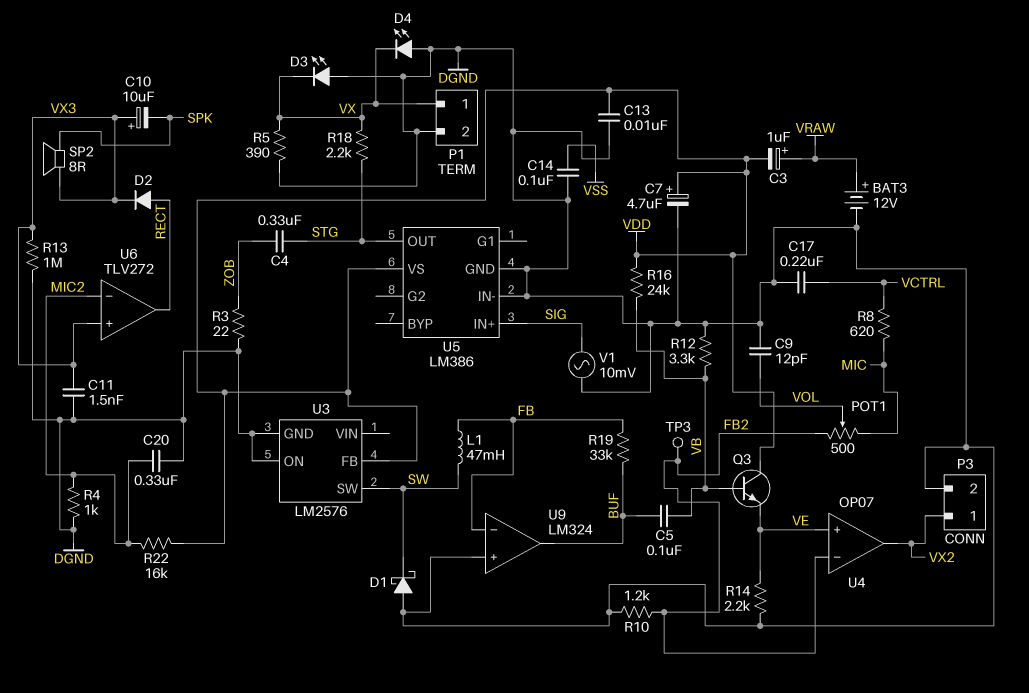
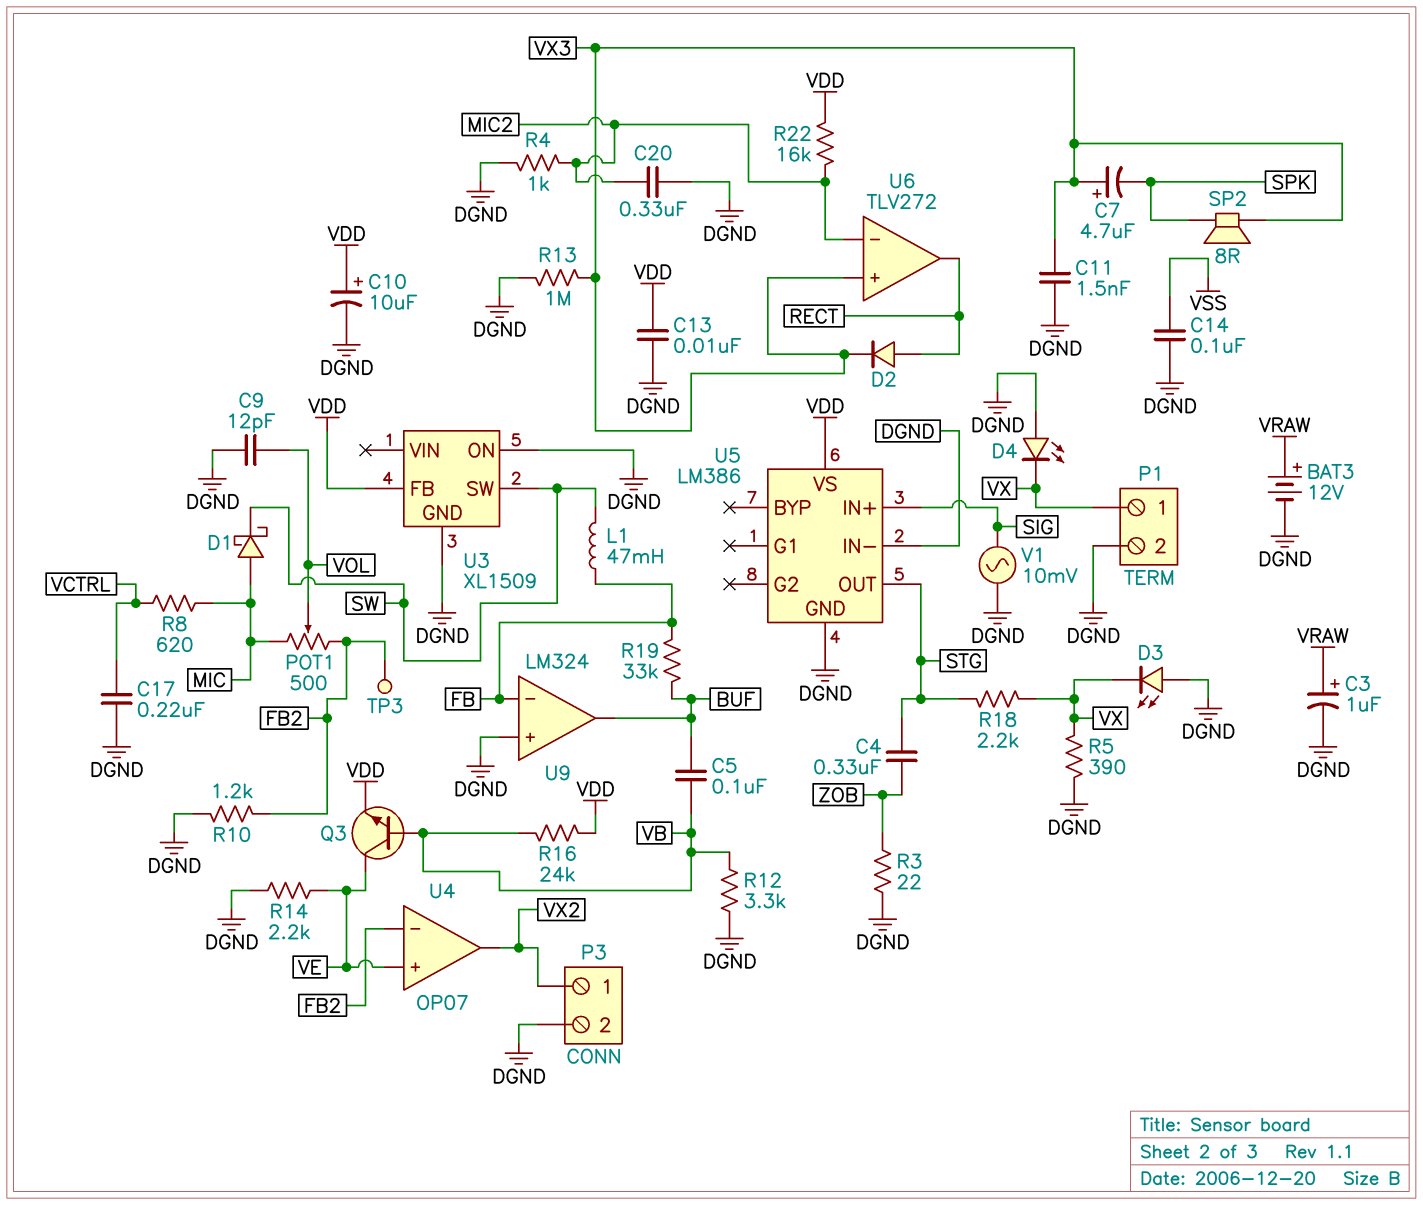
C3: 1uF (plus VRAW, minus VDD) -> 1uF (plus VRAW, minus DGND)
C7: 4.7uF (plus VDD, minus DGND) -> 4.7uF (plus VX3, minus SPK)
C10: 10uF (plus VX3, minus SPK) -> 10uF (plus VDD, minus DGND)
D1: schottky (A DGND, K SW) -> schottky (A MIC, K SW)
Q3: NPN (B VB, C VDD, E VE) -> NPN (B VB, C VE, E VDD)
U3: LM2576 -> XL1509

